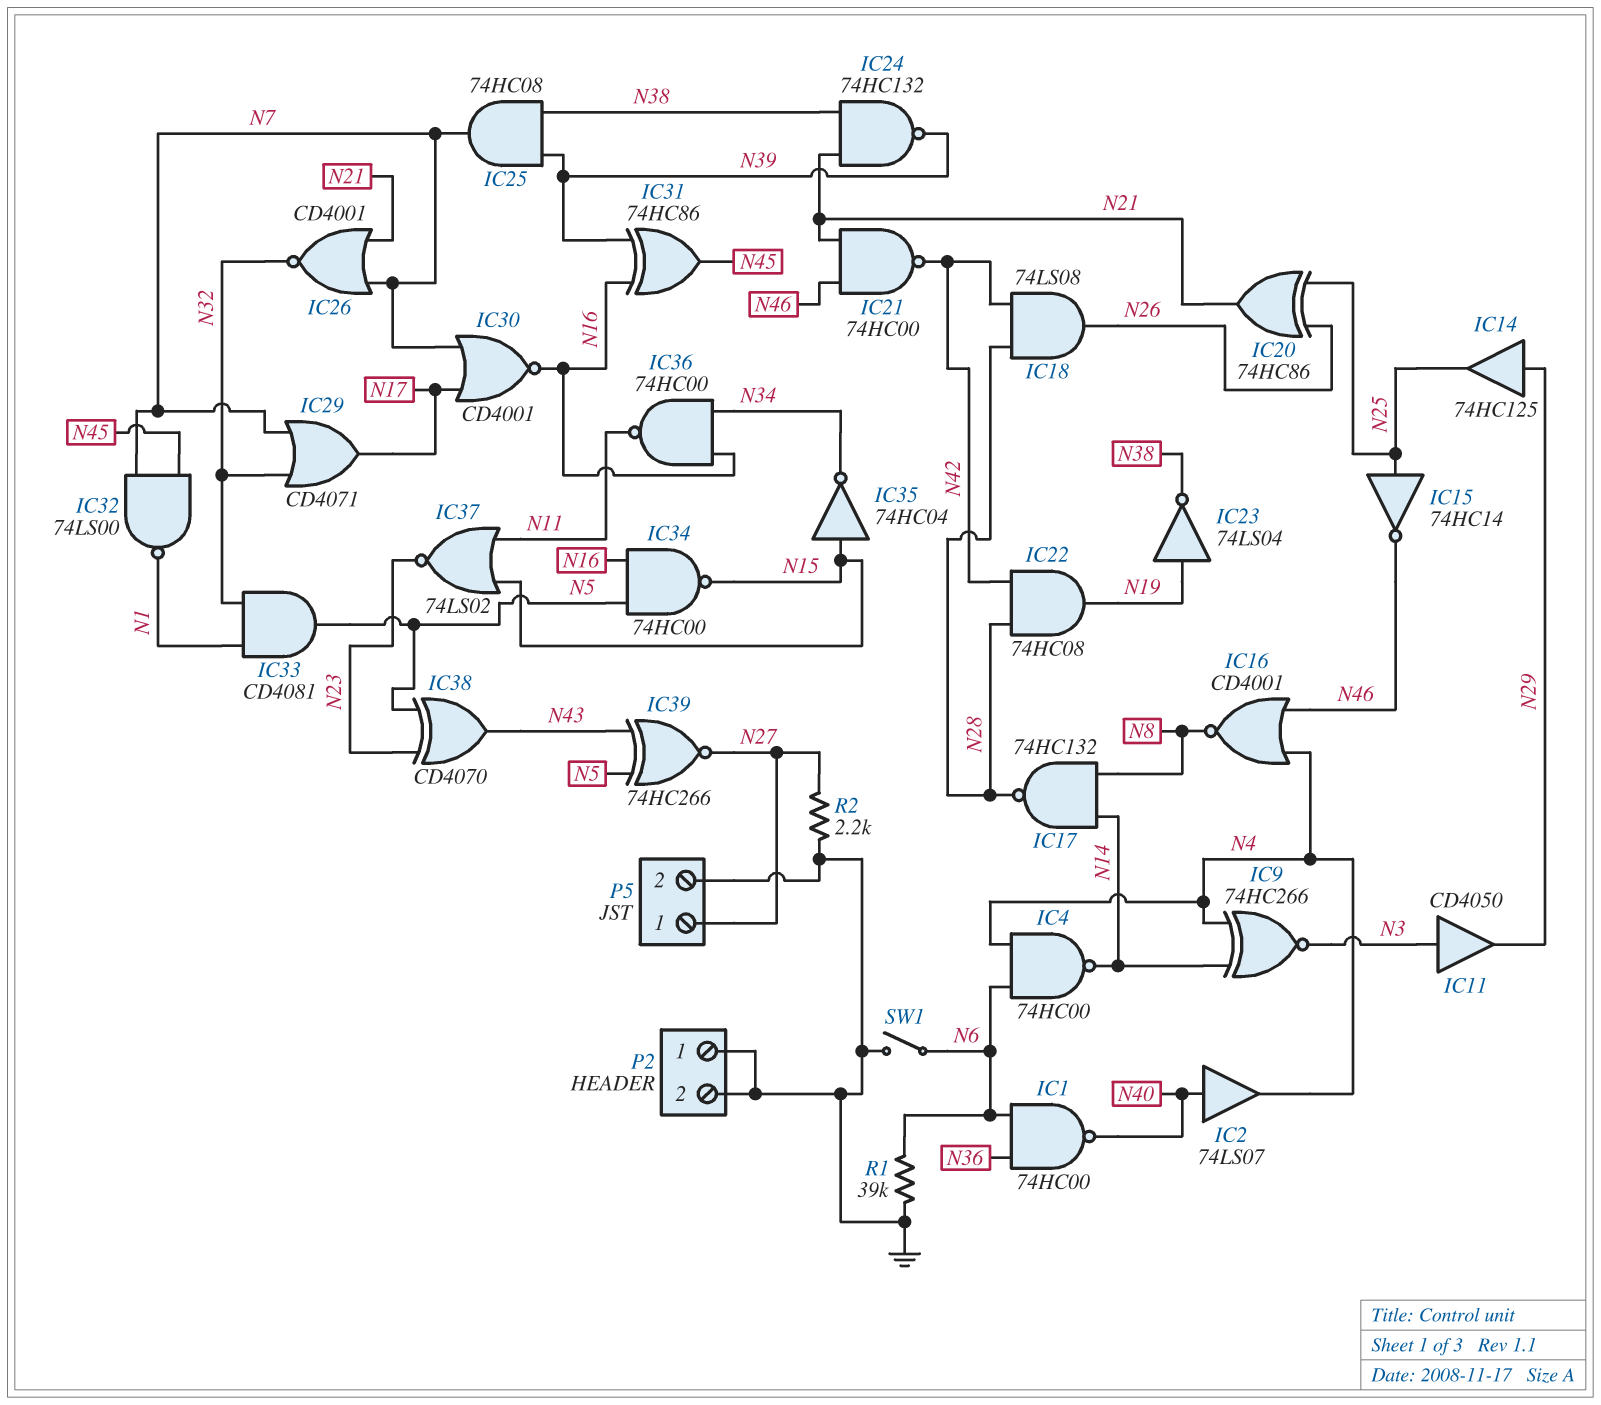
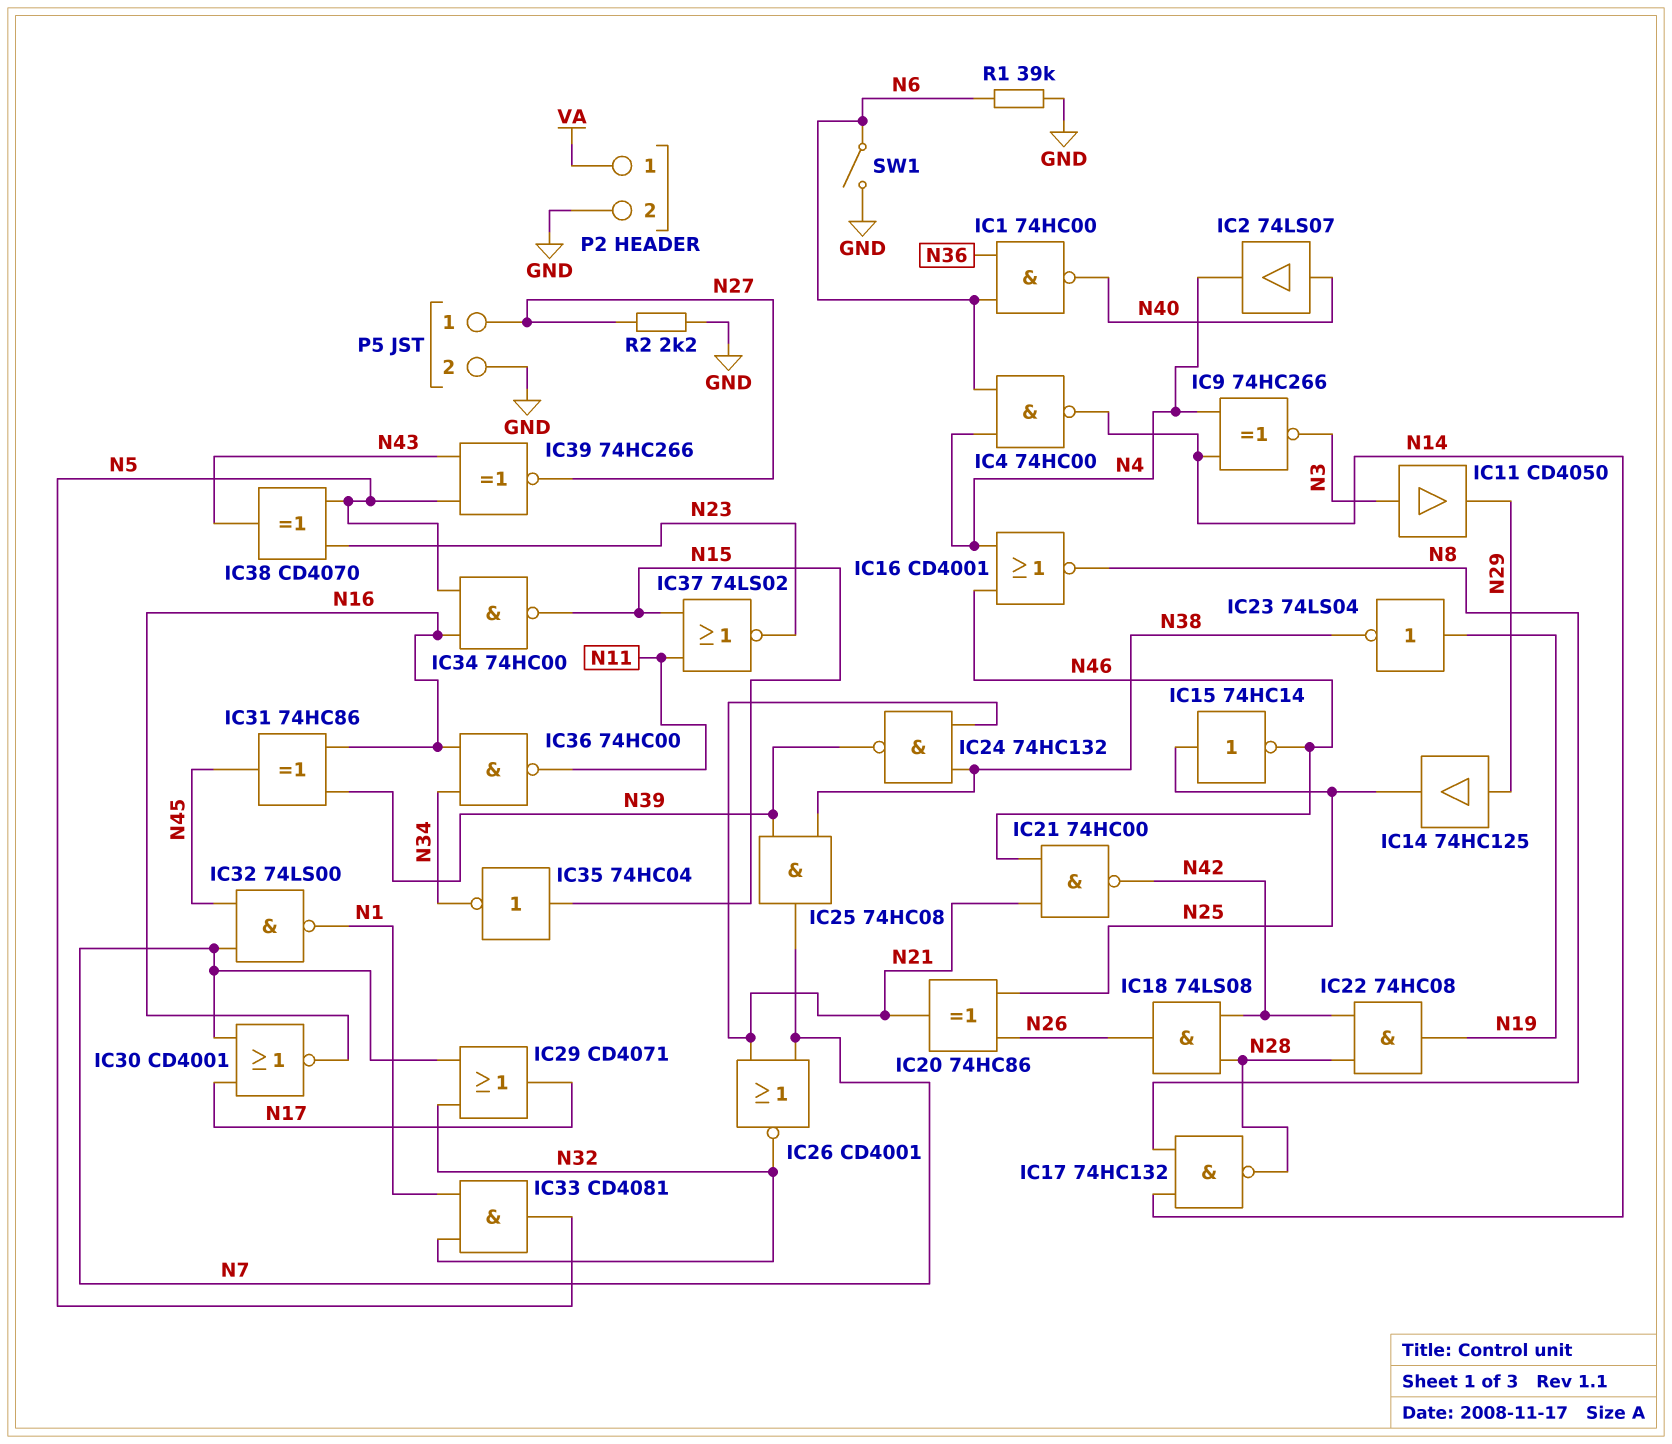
P2 pin 1: GND -> VA

